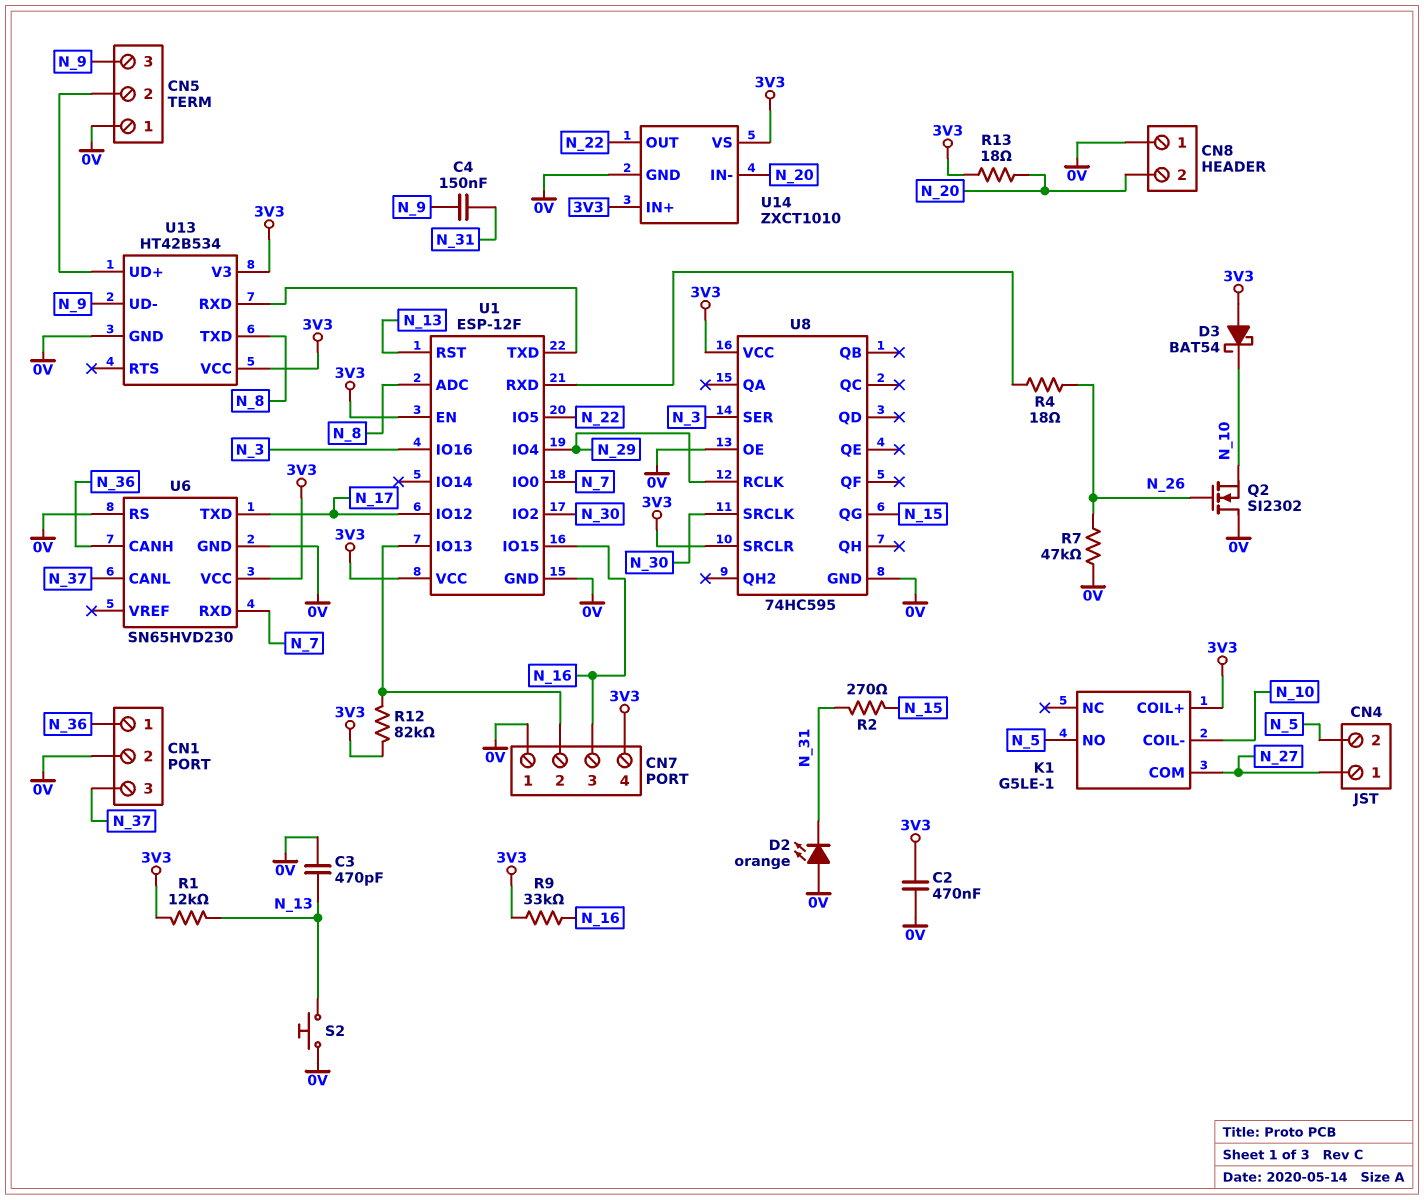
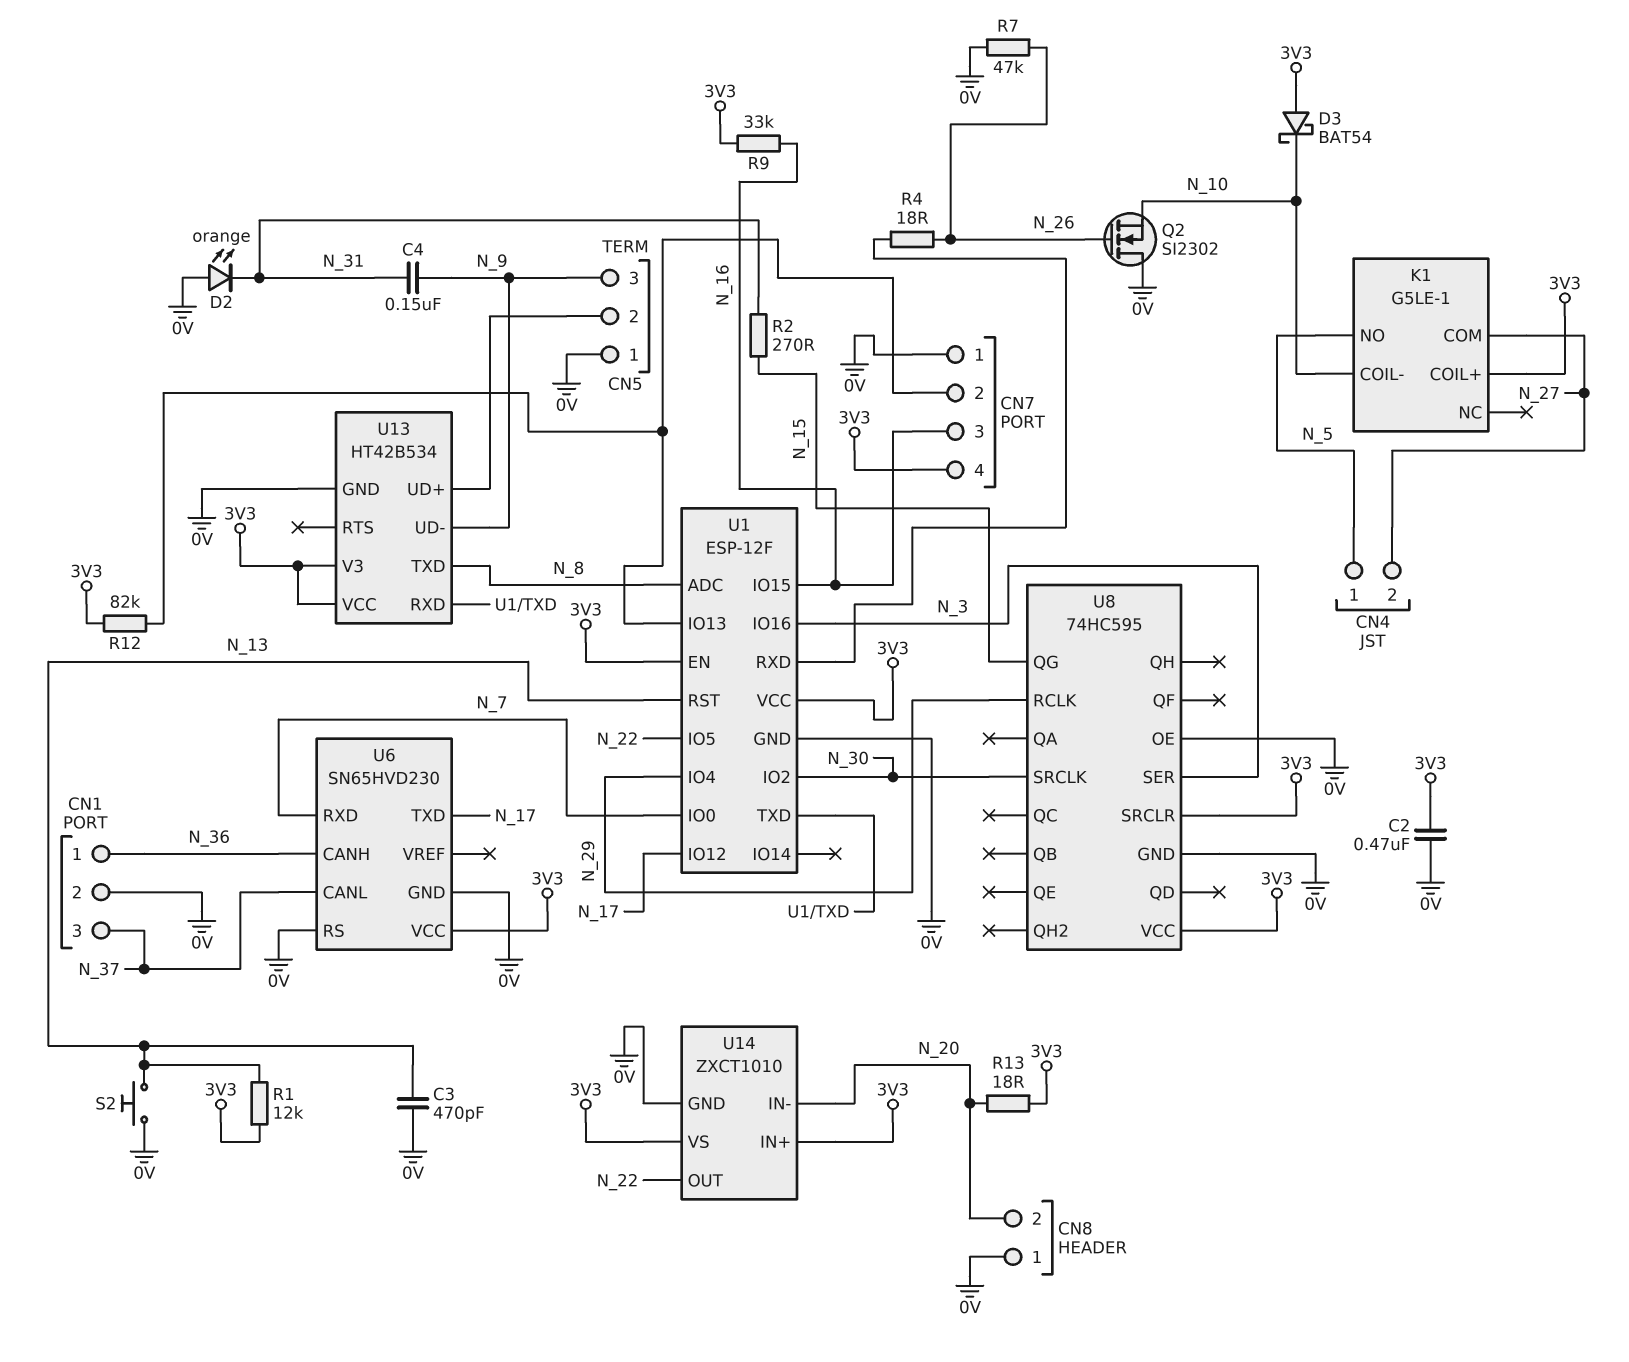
CN4 pin 1: N_27 -> N_5
CN4 pin 2: N_5 -> N_27

